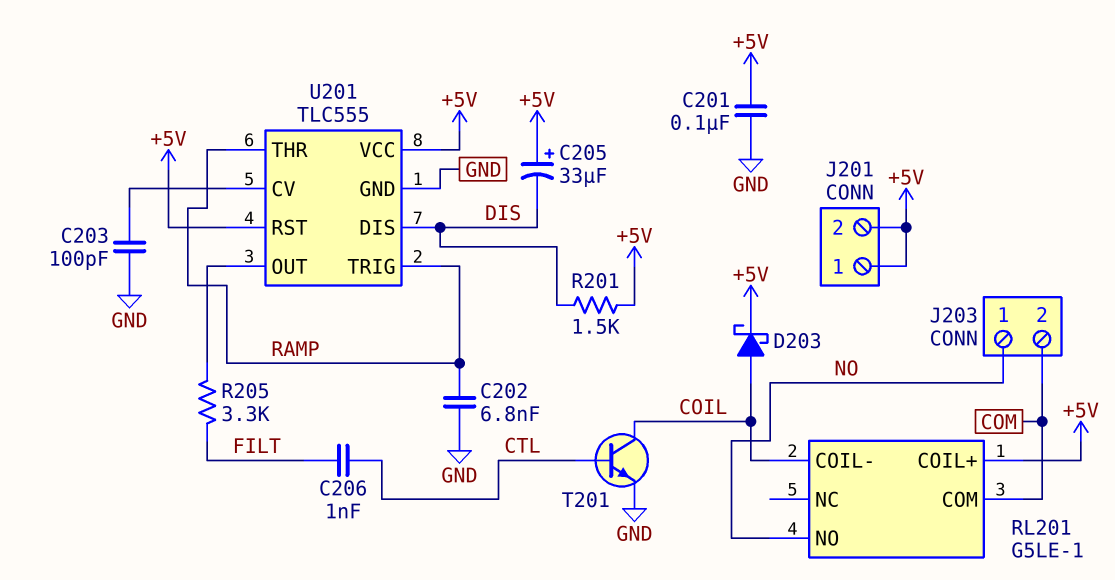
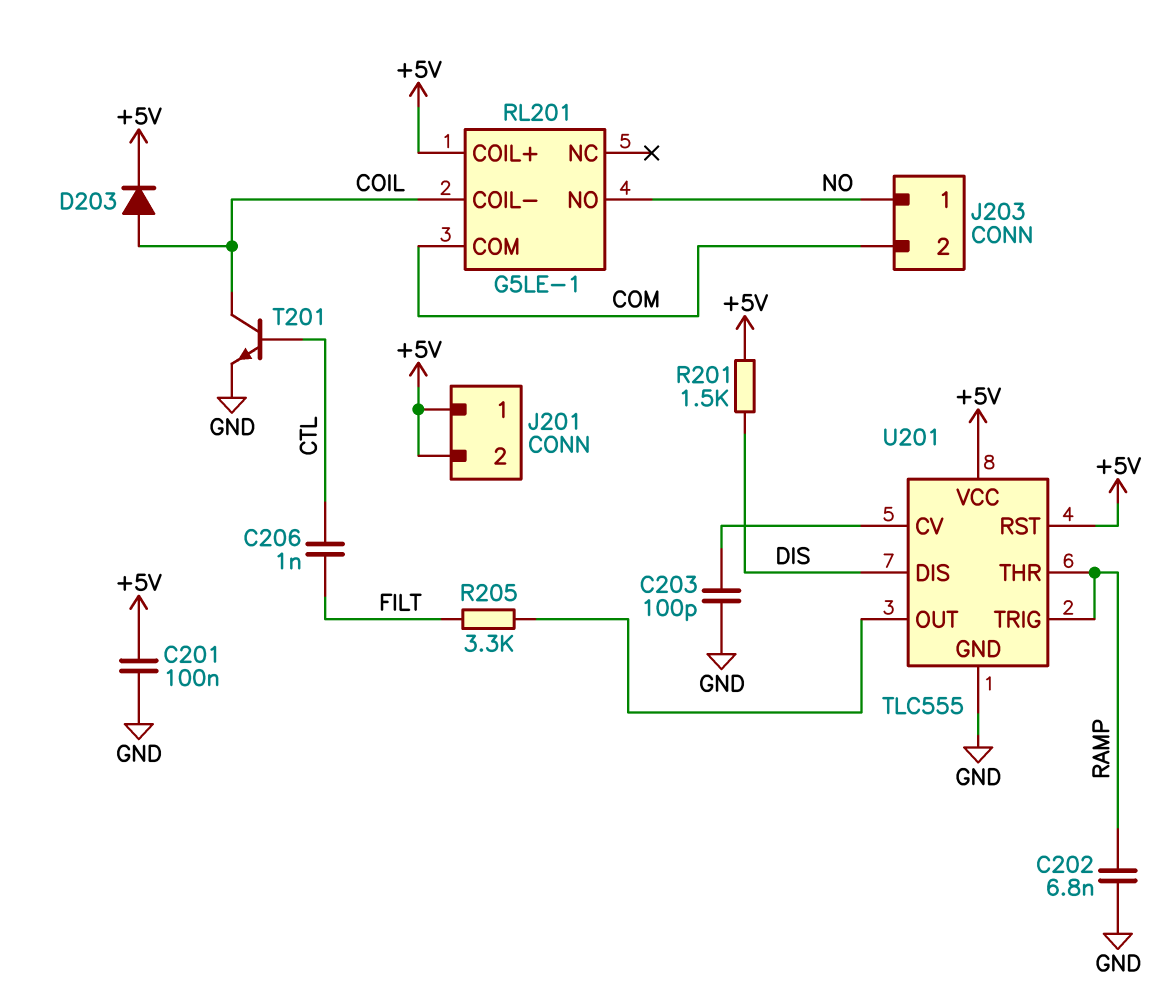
C205: 33uF (plus +5V, minus DIS) -> none
D203: schottky (A COIL, K +5V) -> diode (A COIL, K +5V)

